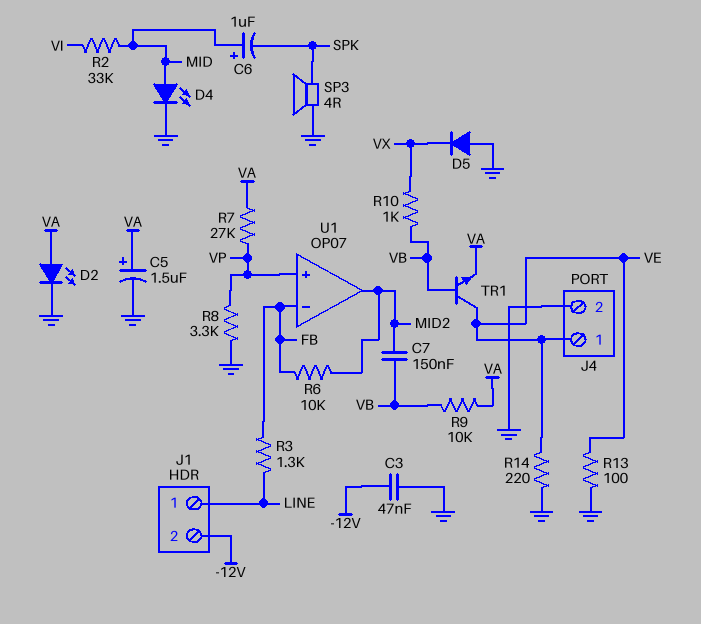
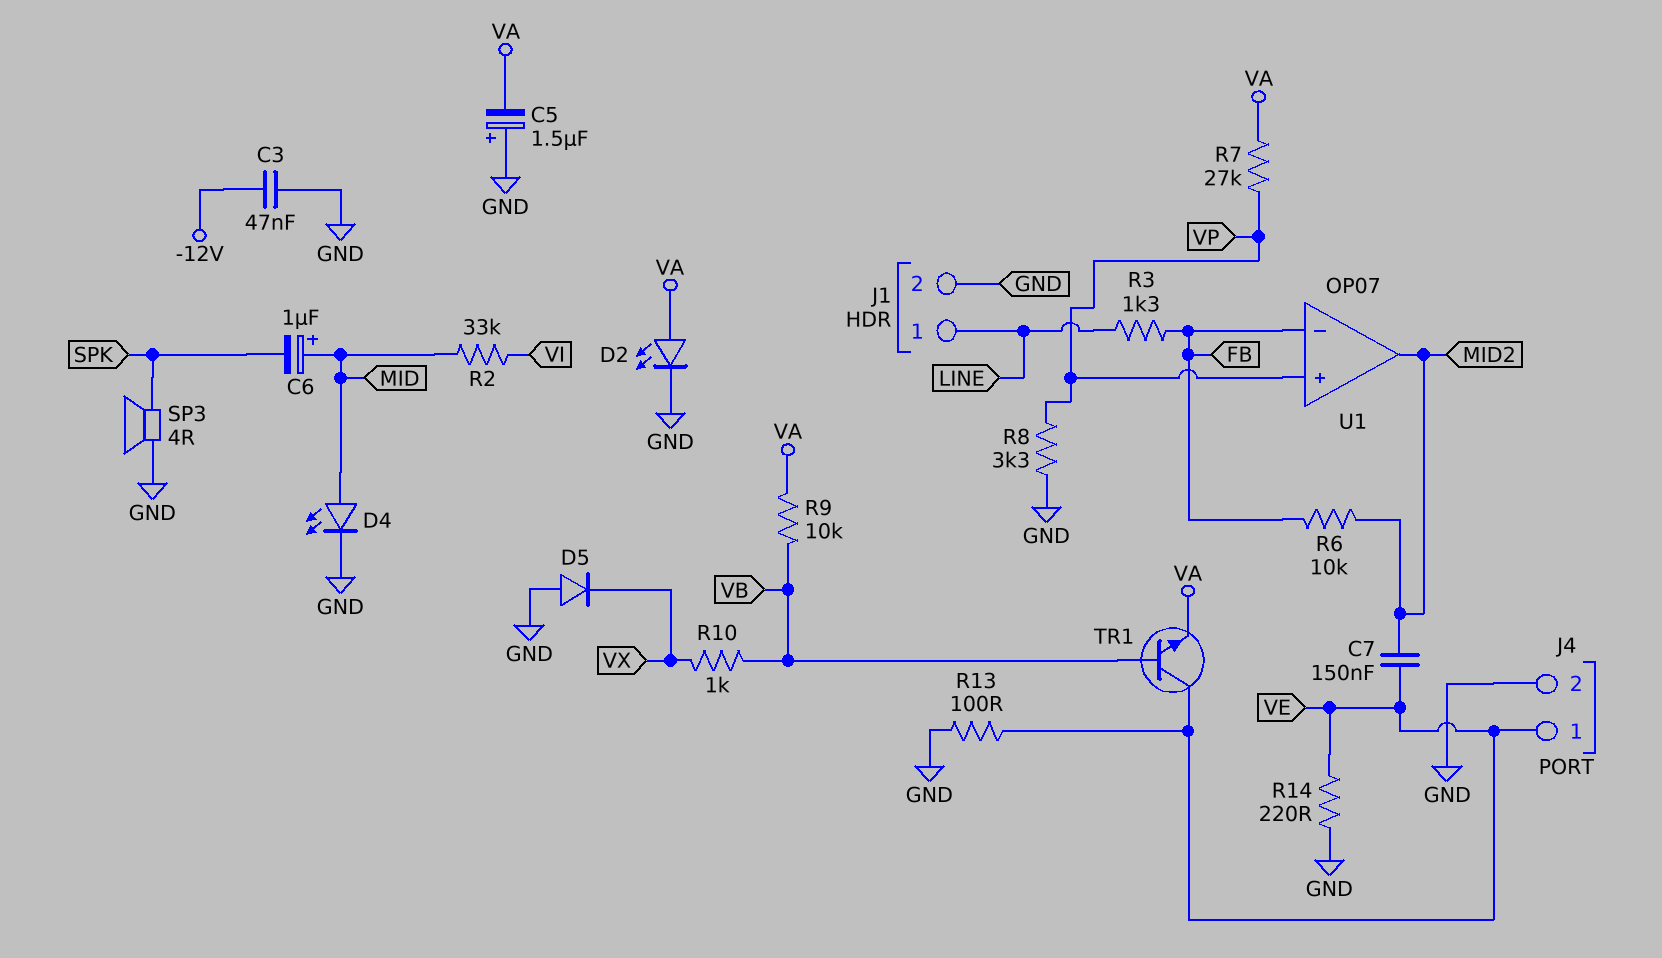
C5: 1.5uF (plus VA, minus GND) -> 1.5uF (plus GND, minus VA)
C7: 150nF (MID2, VB) -> 150nF (MID2, VE)
J1 pin 2: -12V -> GND

